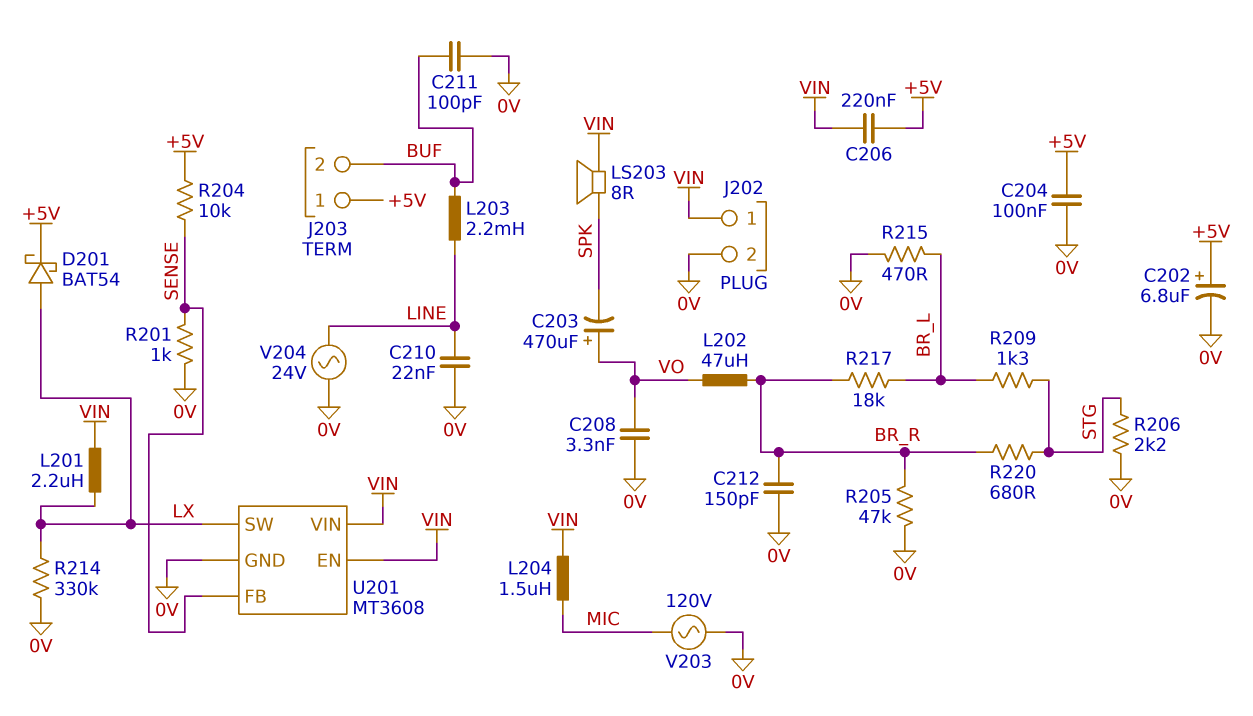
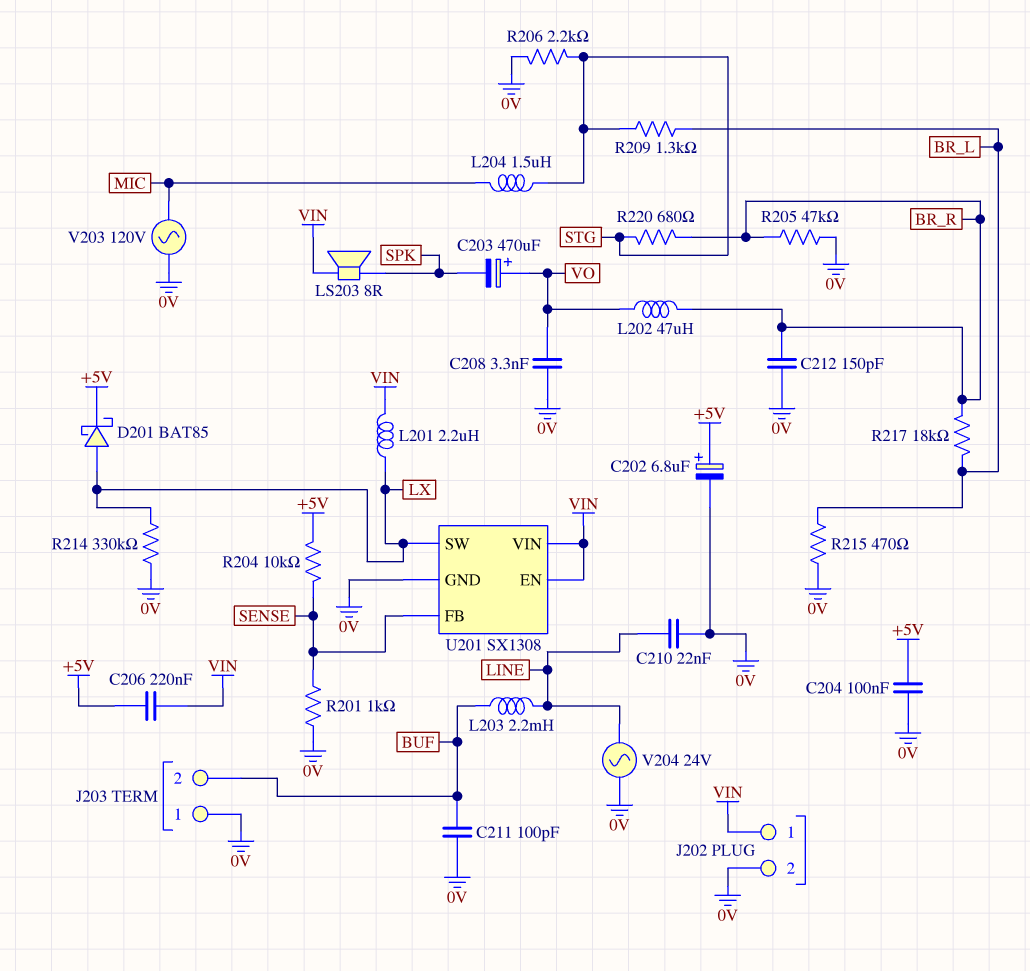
D201: schottky BAT54 (A LX, K +5V) -> schottky BAT85 (A LX, K +5V)
J203 pin 1: +5V -> 0V
L204: 1.5uH (MIC, VIN) -> 1.5uH (MIC, STG)
U201: MT3608 -> SX1308

